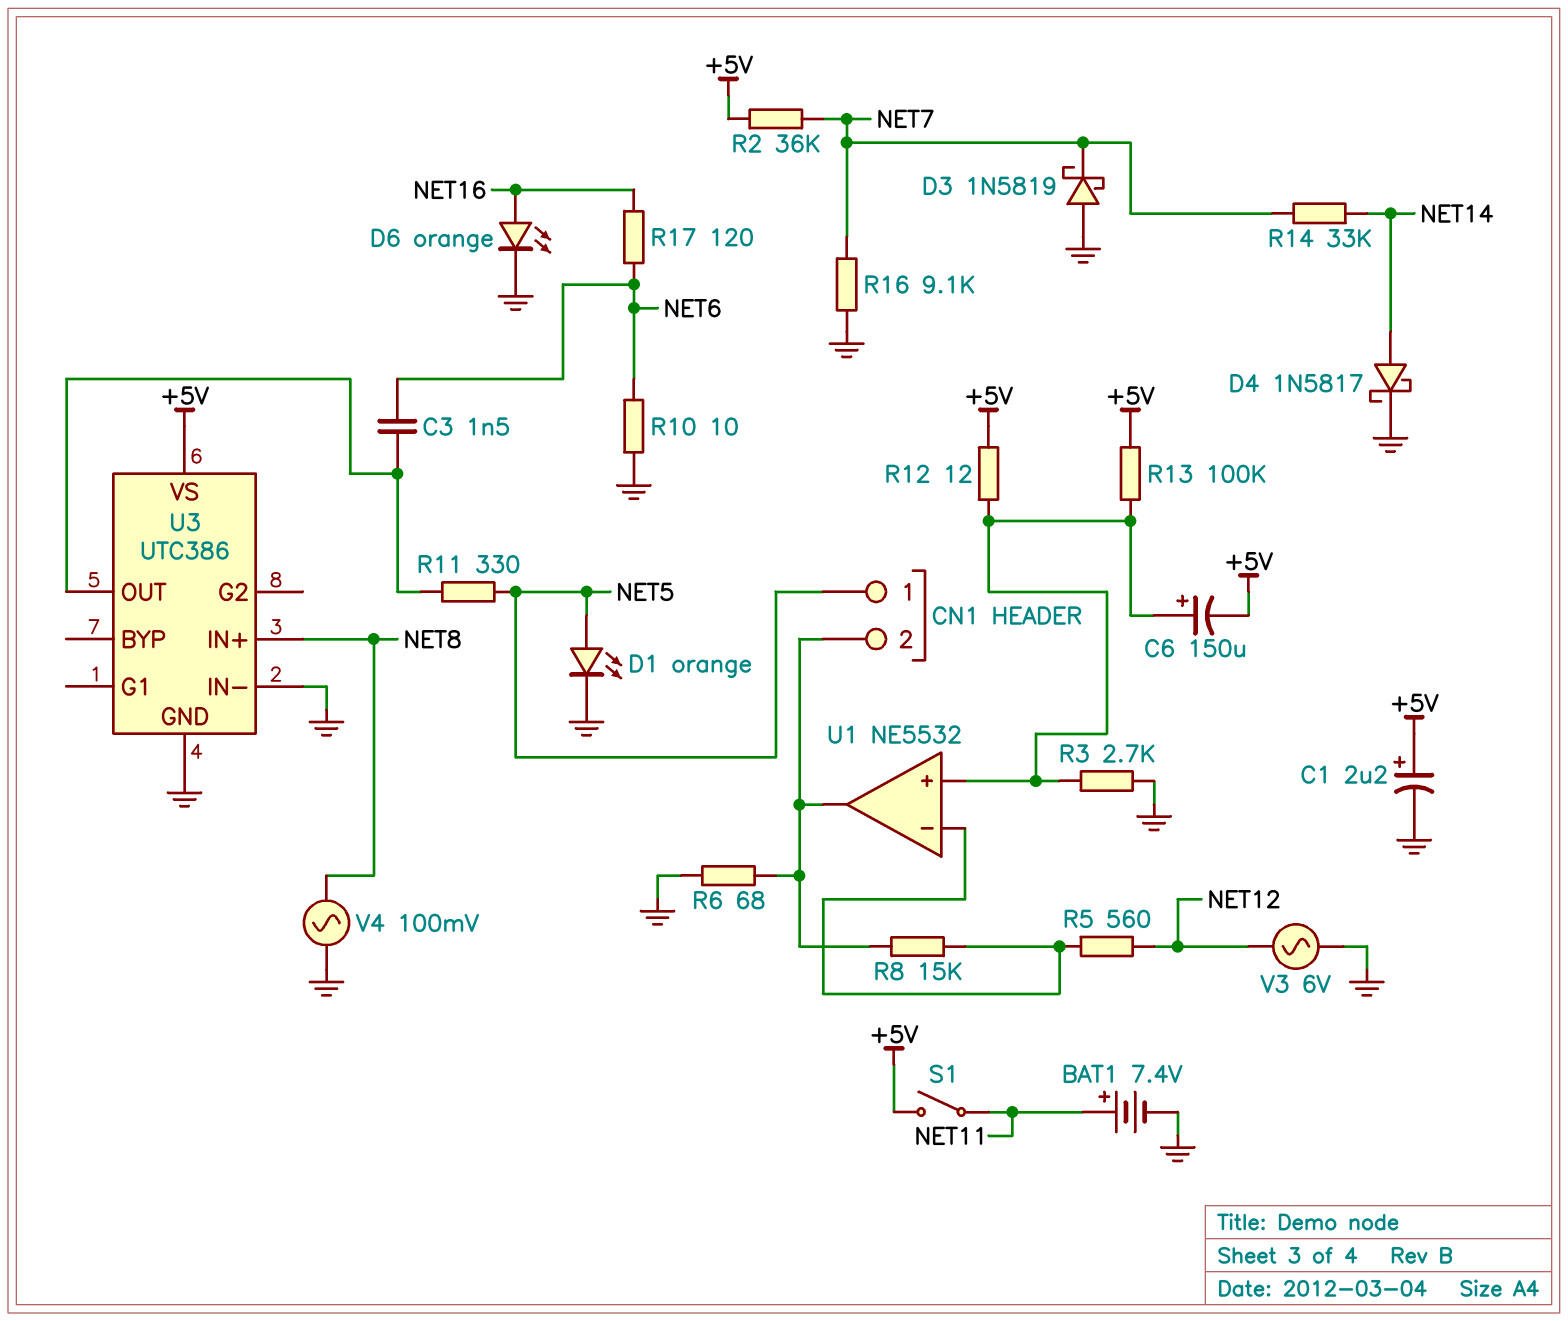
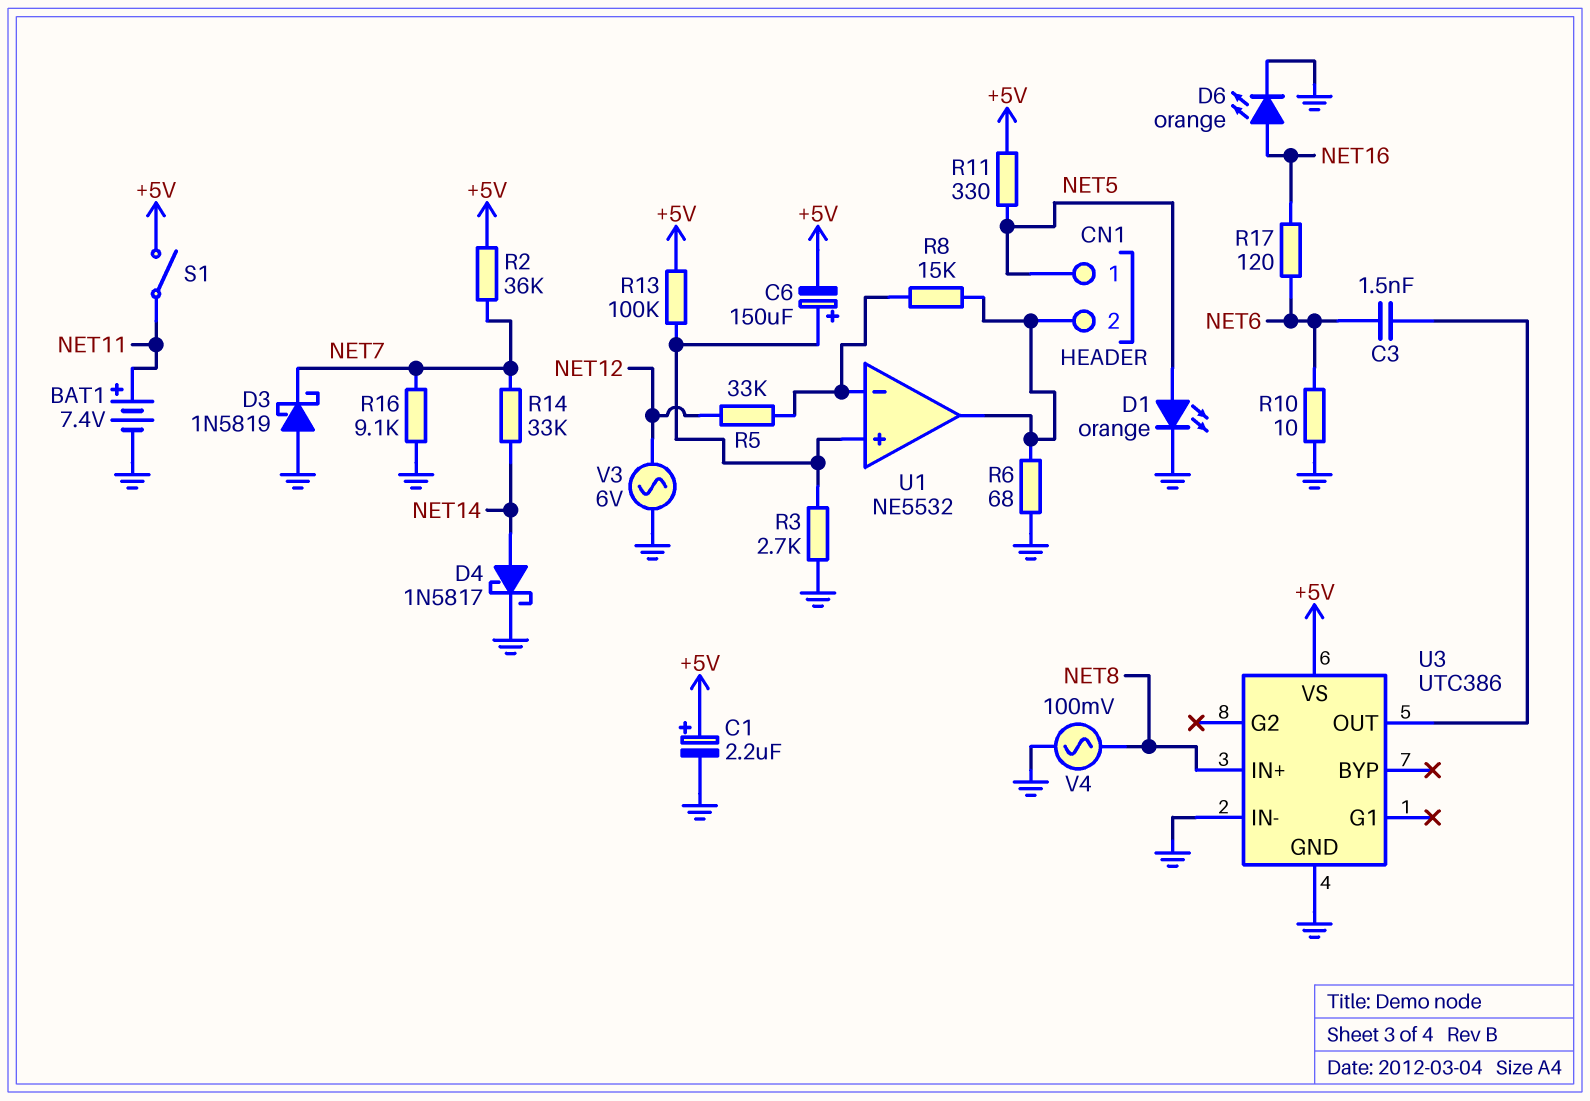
R5: 560 (NET12, U1/in-) -> 33k (NET12, U1/in-)
R11: 330 (NET5, U3/OUT) -> 330 (+5V, NET5)
R12: 12 (+5V, U1/in+) -> none

